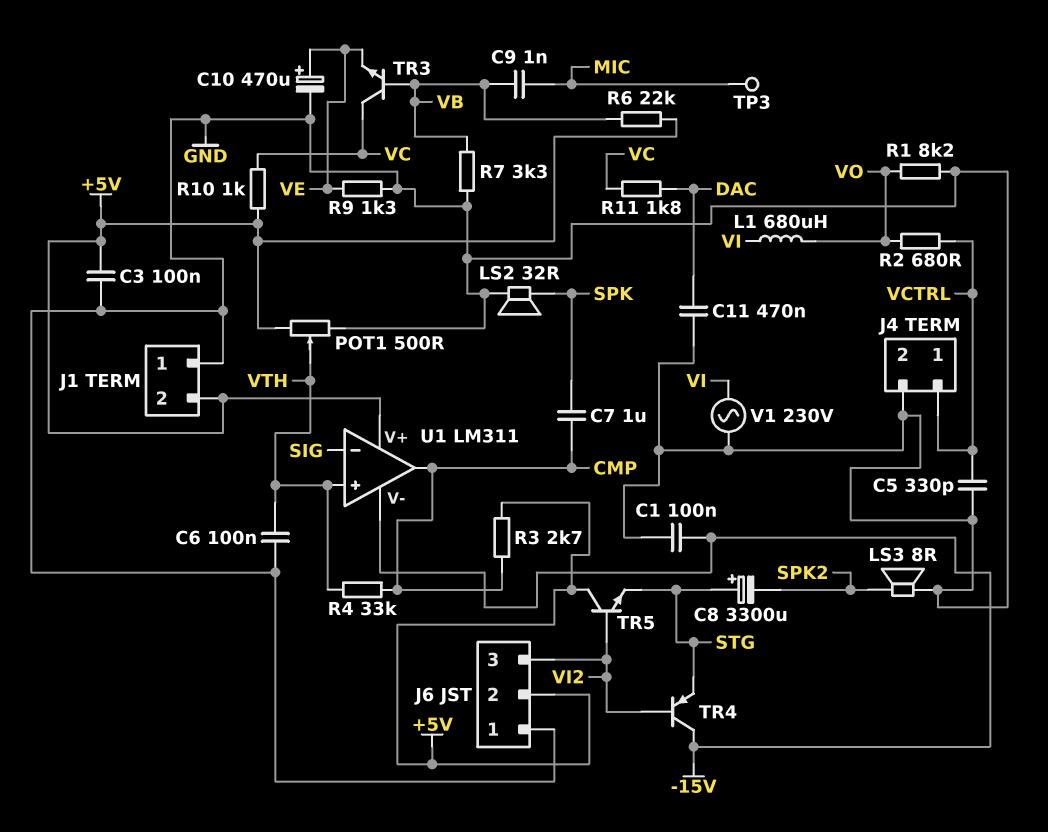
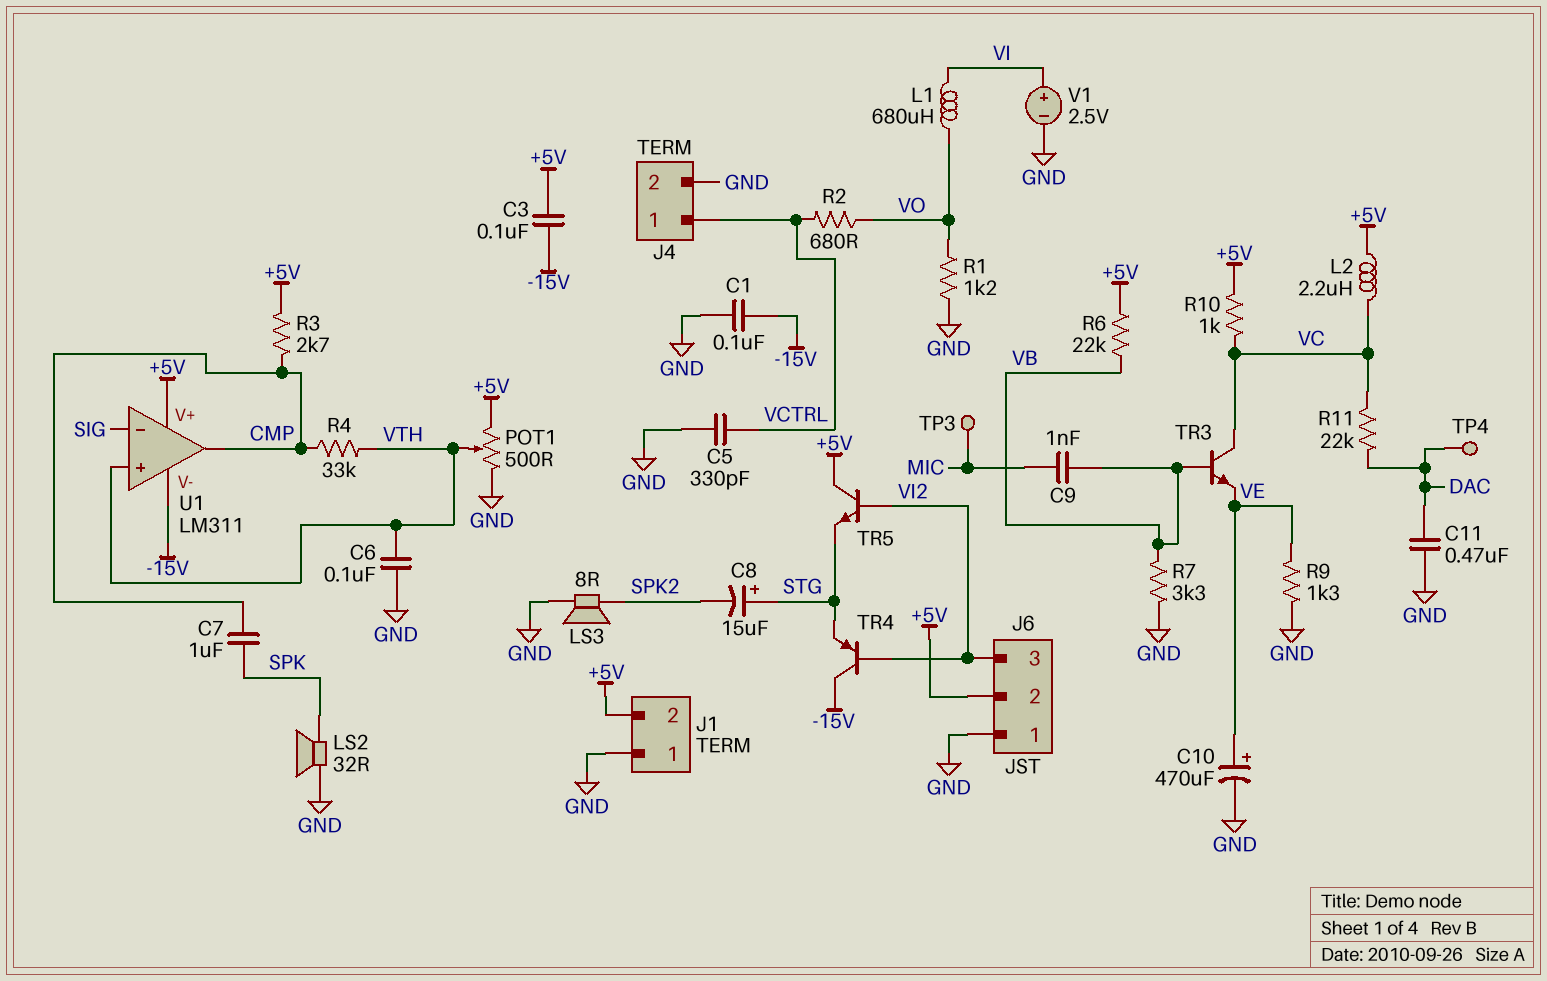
C3: 100nF (+5V, GND) -> 100nF (+5V, -15V)
C8: 3300uF (plus STG, minus SPK2) -> 15uF (plus STG, minus SPK2)
L2: none -> 2.2uH (+5V, VC)
R1: 8.2k (GND, VO) -> 1.2k (GND, VO)
R11: 1.8k (DAC, VC) -> 22k (DAC, VC)
TP4: none -> test point (DAC)
V1: AC 230V (GND, VI) -> 2.5V (plus VI, minus GND)

